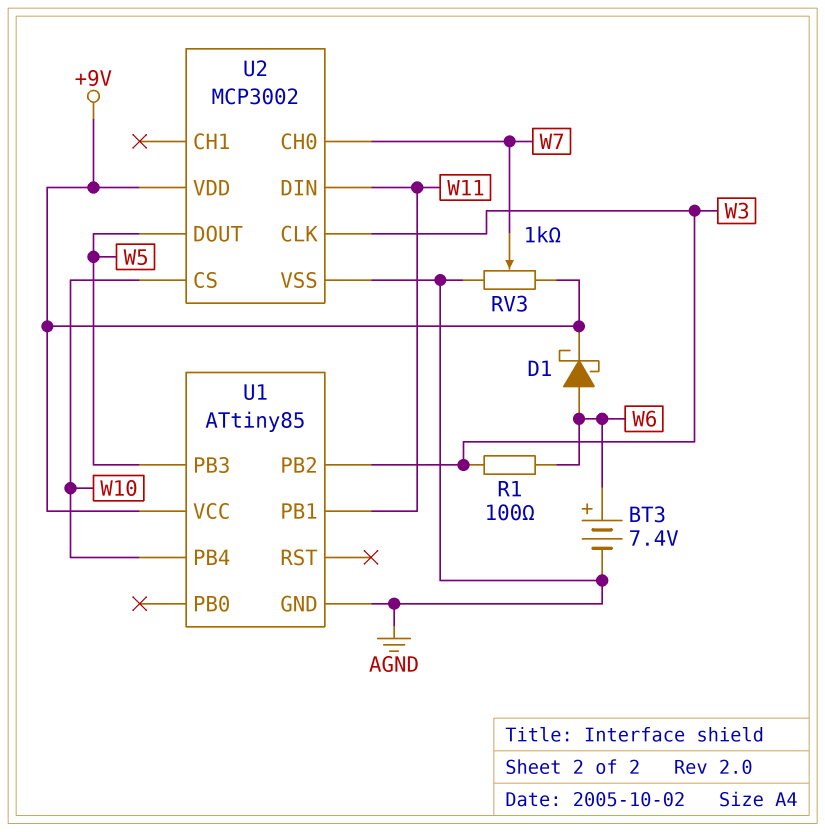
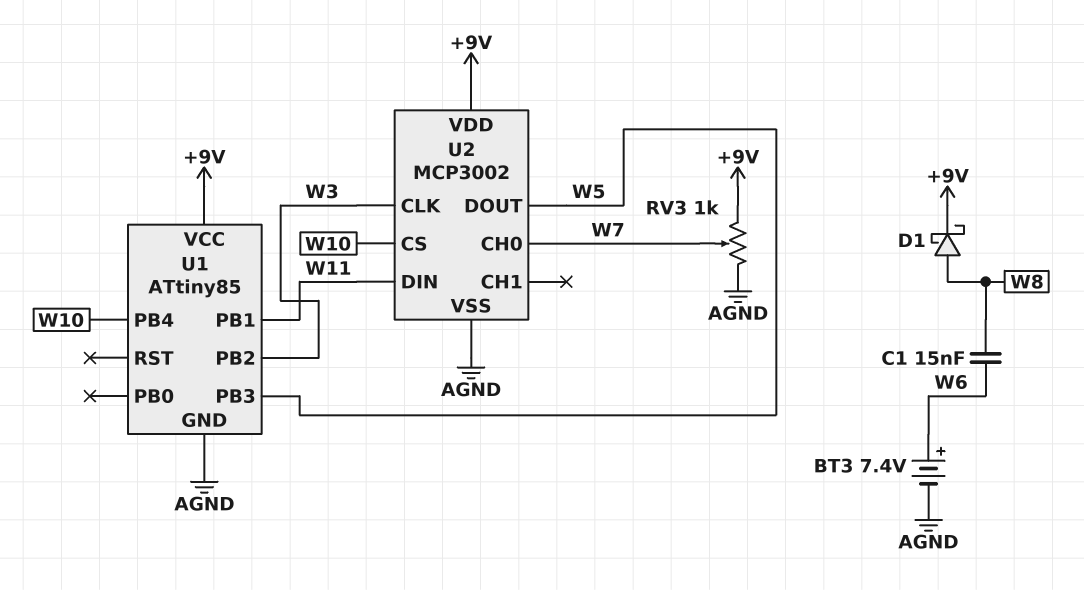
C1: none -> 15nF (W6, W8)
D1: schottky (A W6, K +9V) -> schottky (A W8, K +9V)
R1: 100 (W3, W6) -> none

